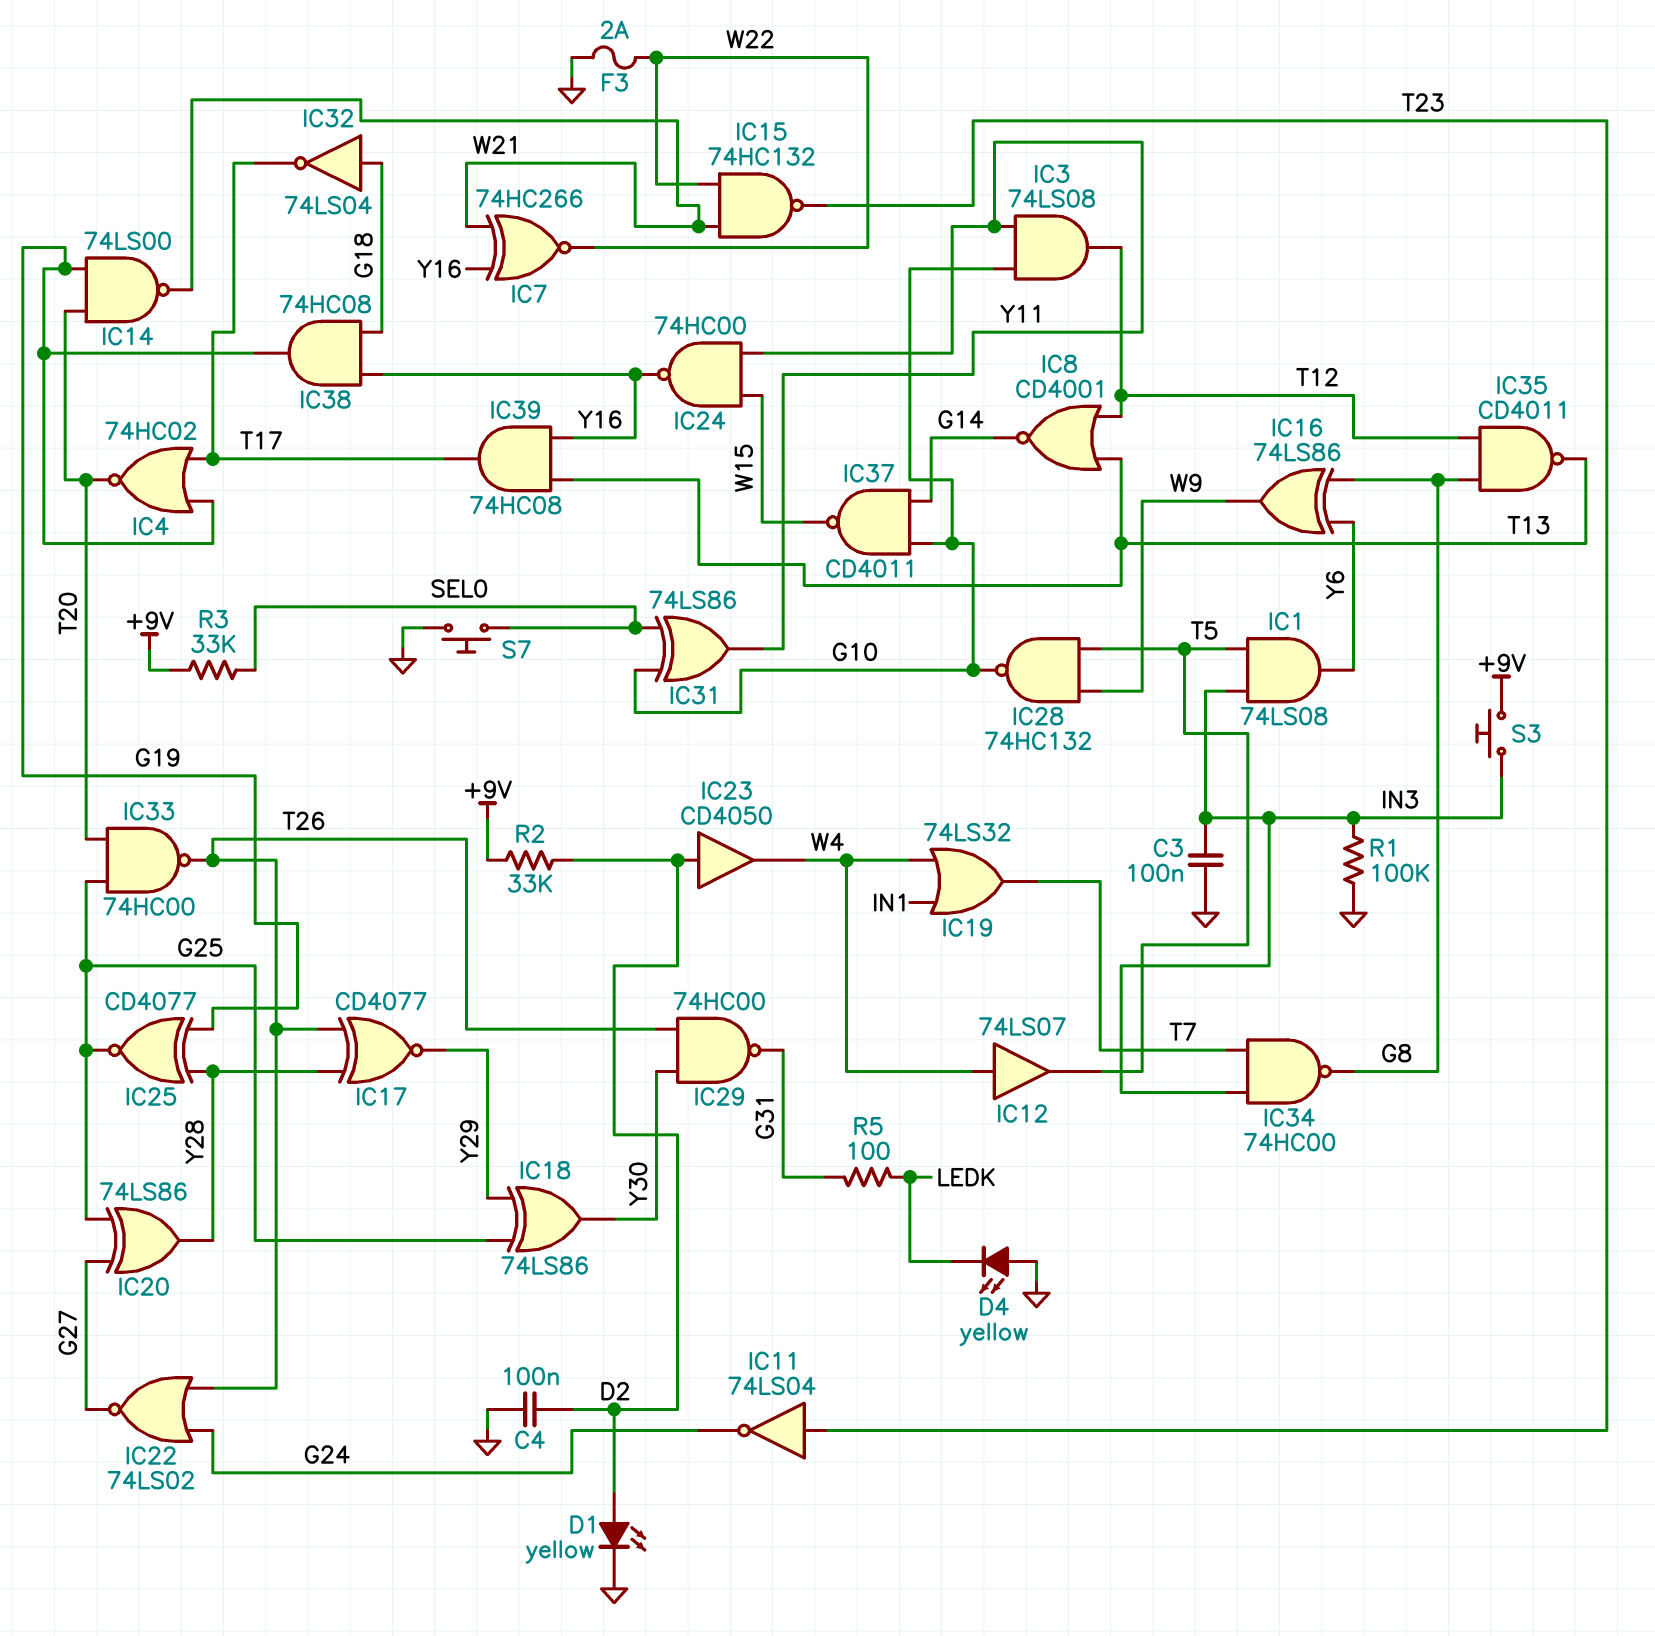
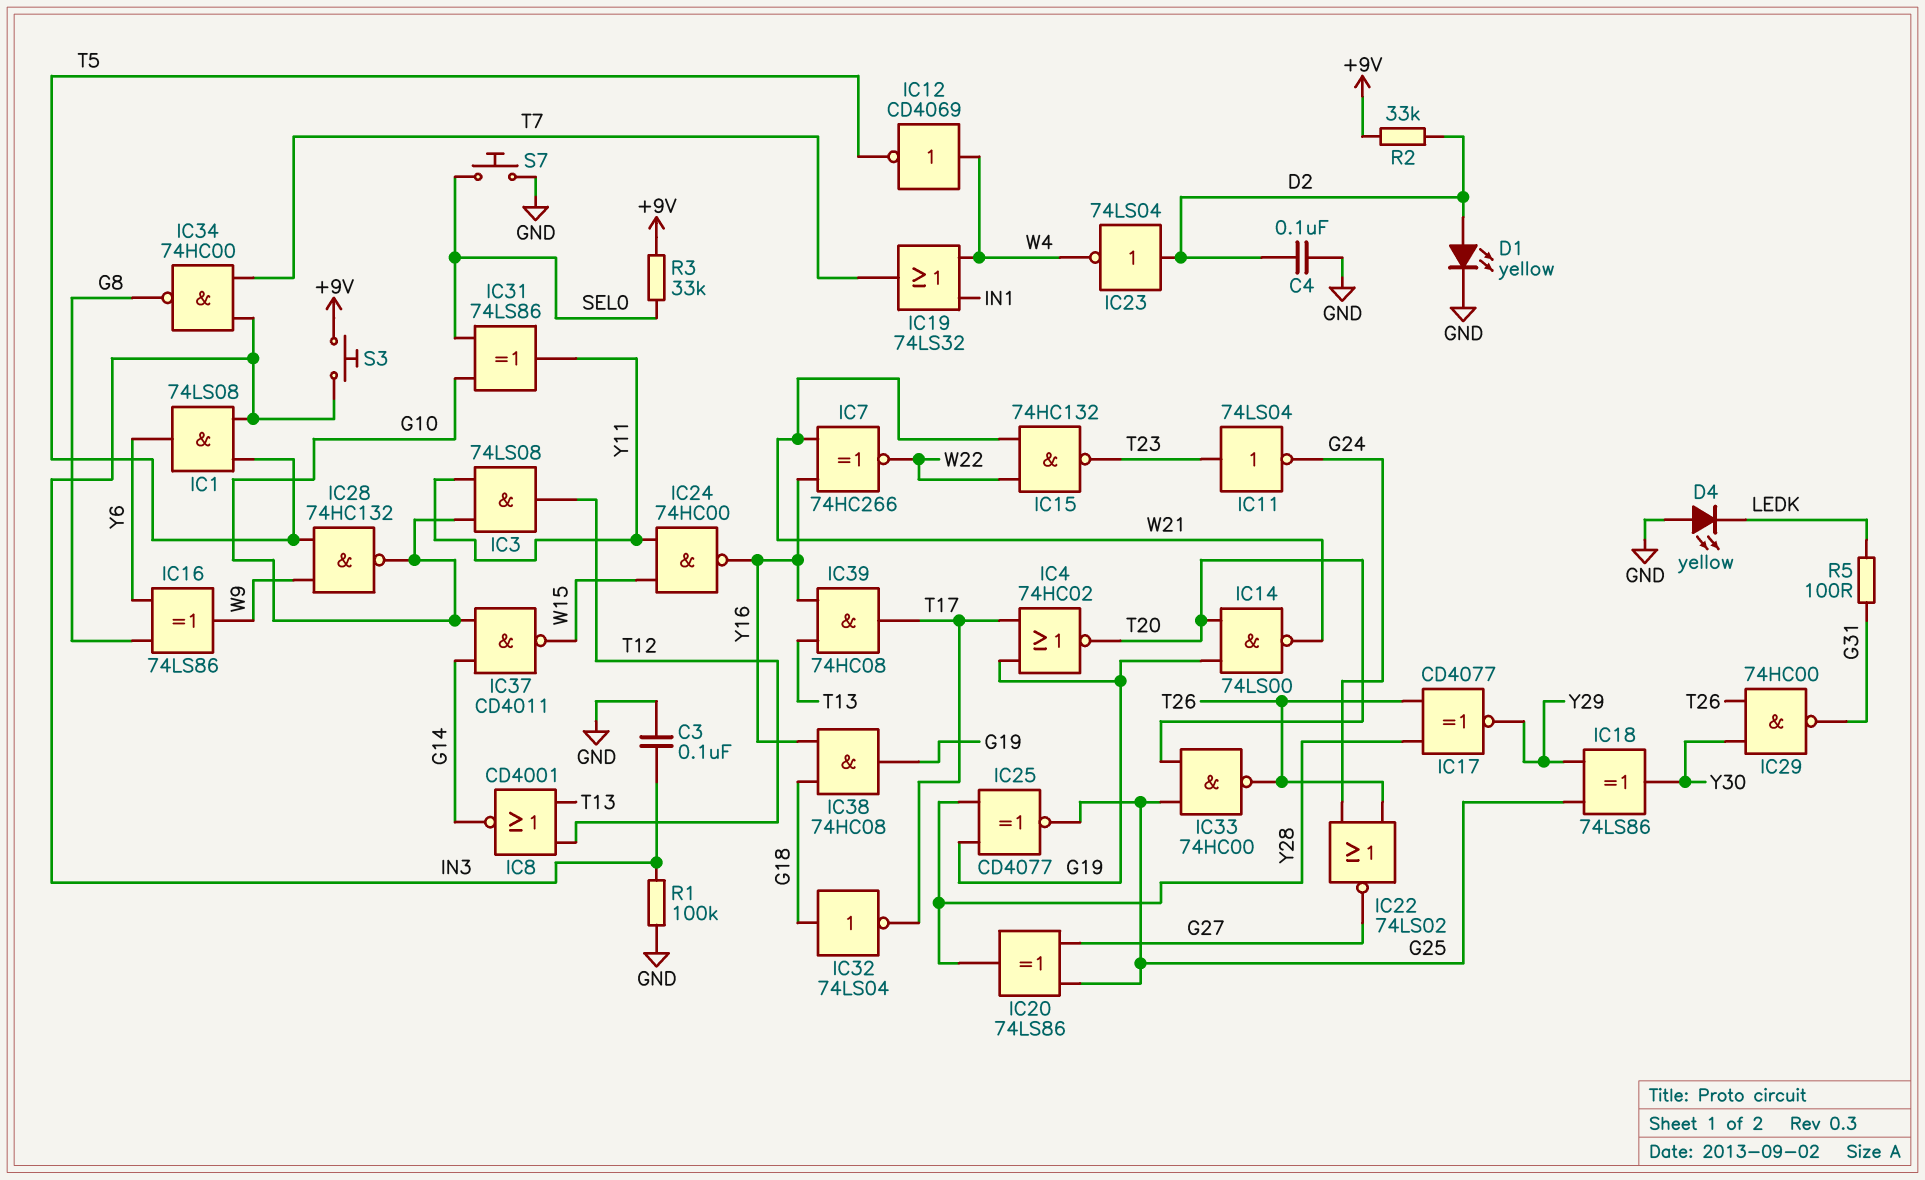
F3: 2A (GND, W22) -> none
IC12: buffer 74LS07 (in W4, out T5) -> NOT CD4069 (in W4, out T5)
IC23: buffer CD4050 (in D2, out W4) -> NOT 74LS04 (in D2, out W4)
IC35: NAND CD4011 (in G8, in T12, out T13) -> none

